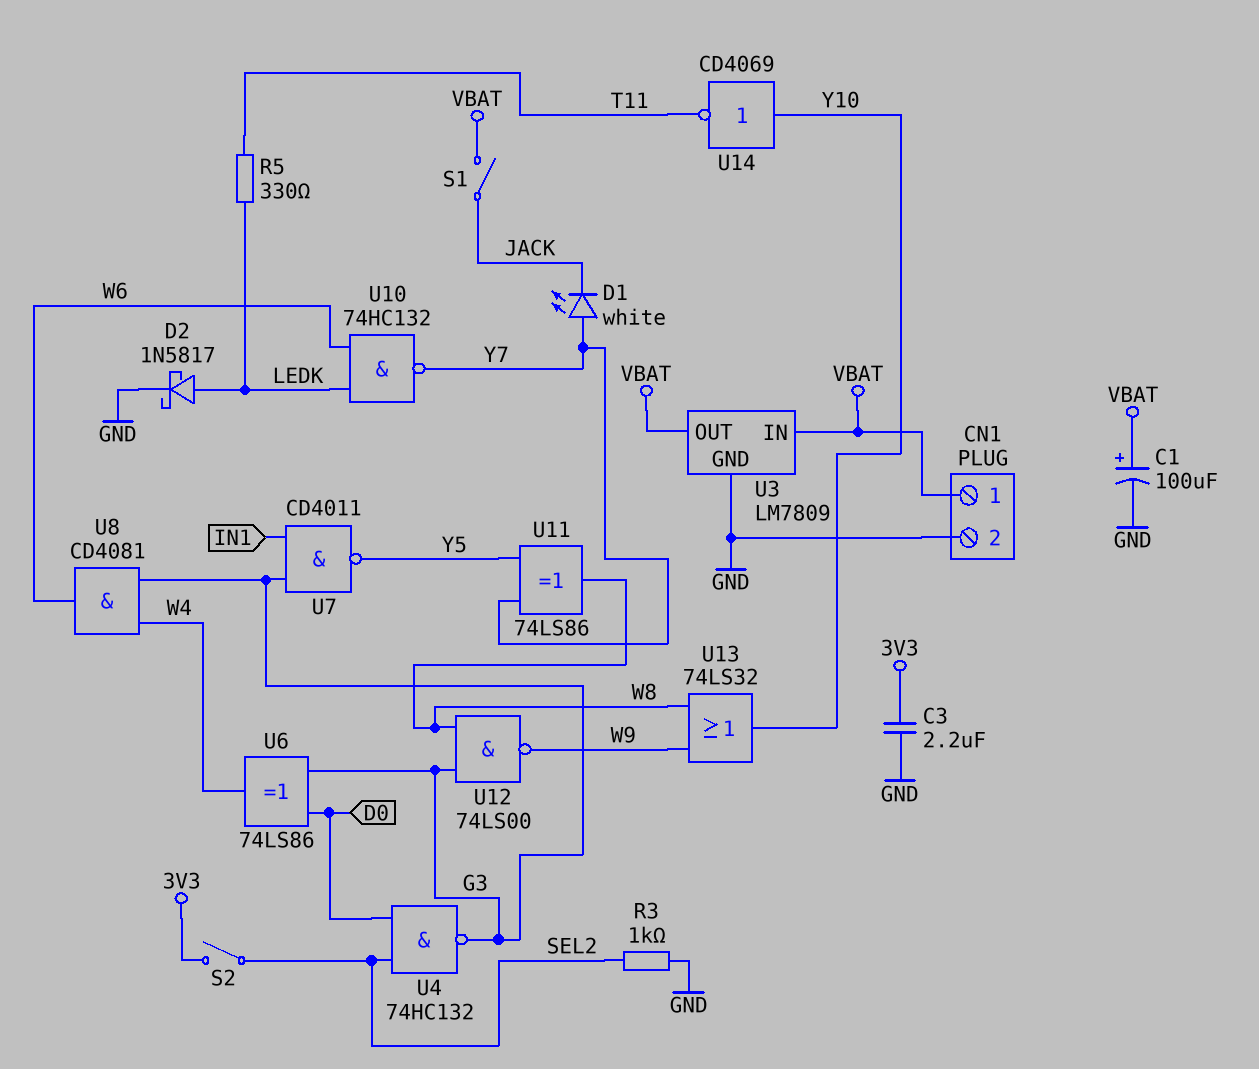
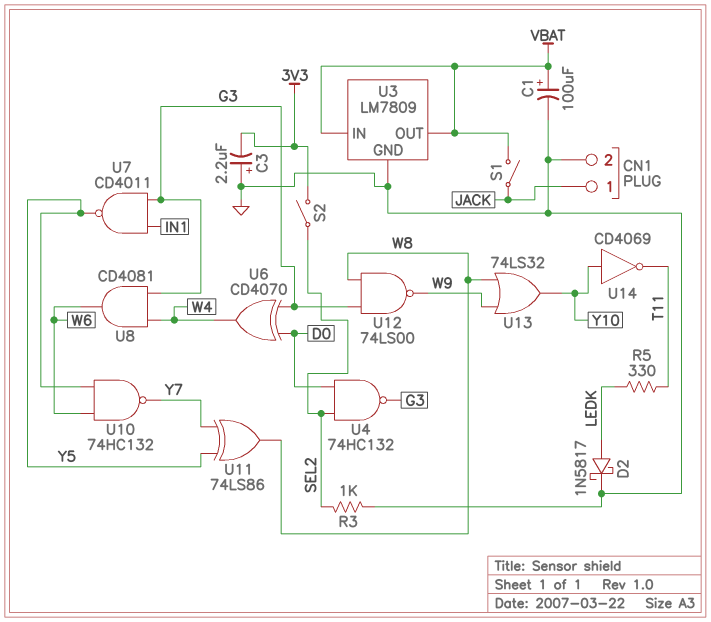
C3: 2.2uF (3V3, GND) -> 2.2uF (plus GND, minus 3V3)
CN1 pin 1: VBAT -> JACK
D1: LED white (A Y7, K JACK) -> none
U6: XOR 74LS86 (in D0, in G3, out W4) -> XOR CD4070 (in D0, in G3, out W4)
U10: NAND 74HC132 (in LEDK, in W6, out Y7) -> NAND 74HC132 (in W6, in Y5, out Y7)

